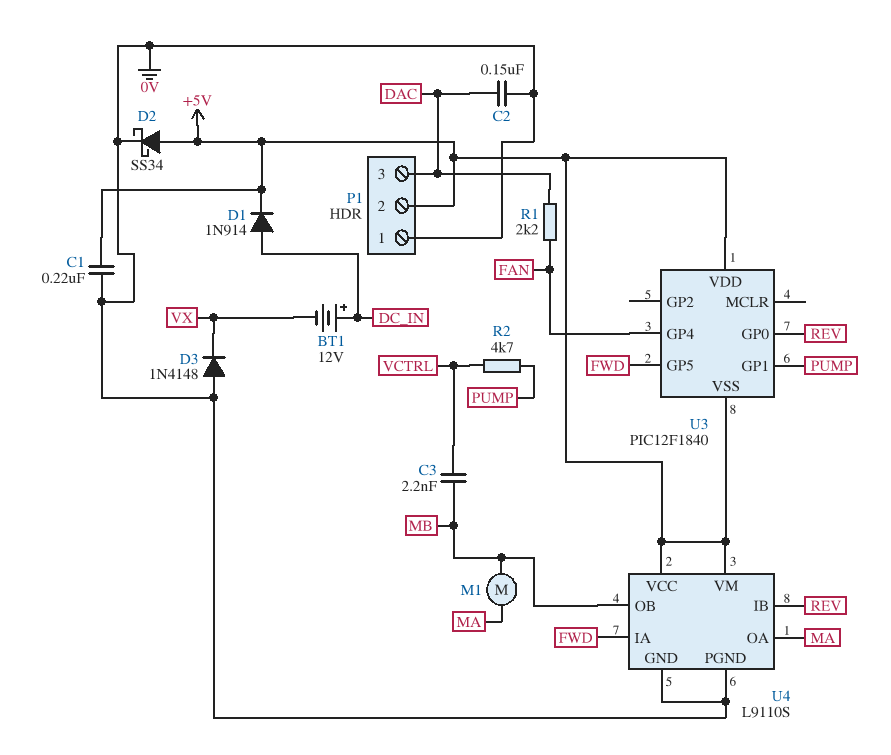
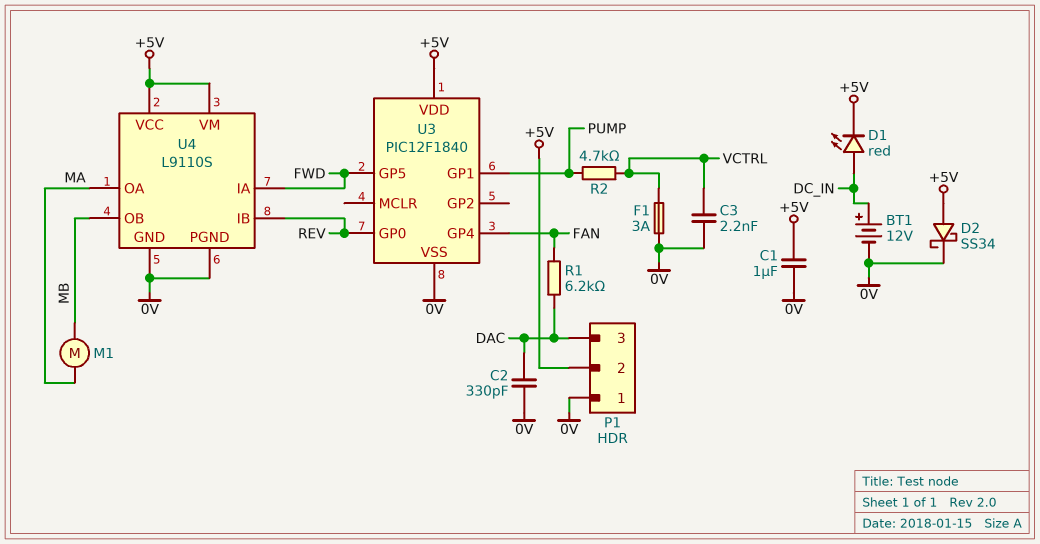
BT1: 12V (plus DC_IN, minus VX) -> 12V (plus DC_IN, minus 0V)
C1: 220nF (+5V, 0V) -> 1uF (+5V, 0V)
C2: 150nF (0V, DAC) -> 330pF (0V, DAC)
C3: 2.2nF (MB, VCTRL) -> 2.2nF (0V, VCTRL)
D1: diode 1N914 (A DC_IN, K +5V) -> LED red (A DC_IN, K +5V)
D3: diode 1N4148 (A 0V, K VX) -> none
F1: none -> 3A (0V, VCTRL)
R1: 2.2k (DAC, FAN) -> 6.2k (DAC, FAN)
U3 pin VSS: +5V -> 0V

